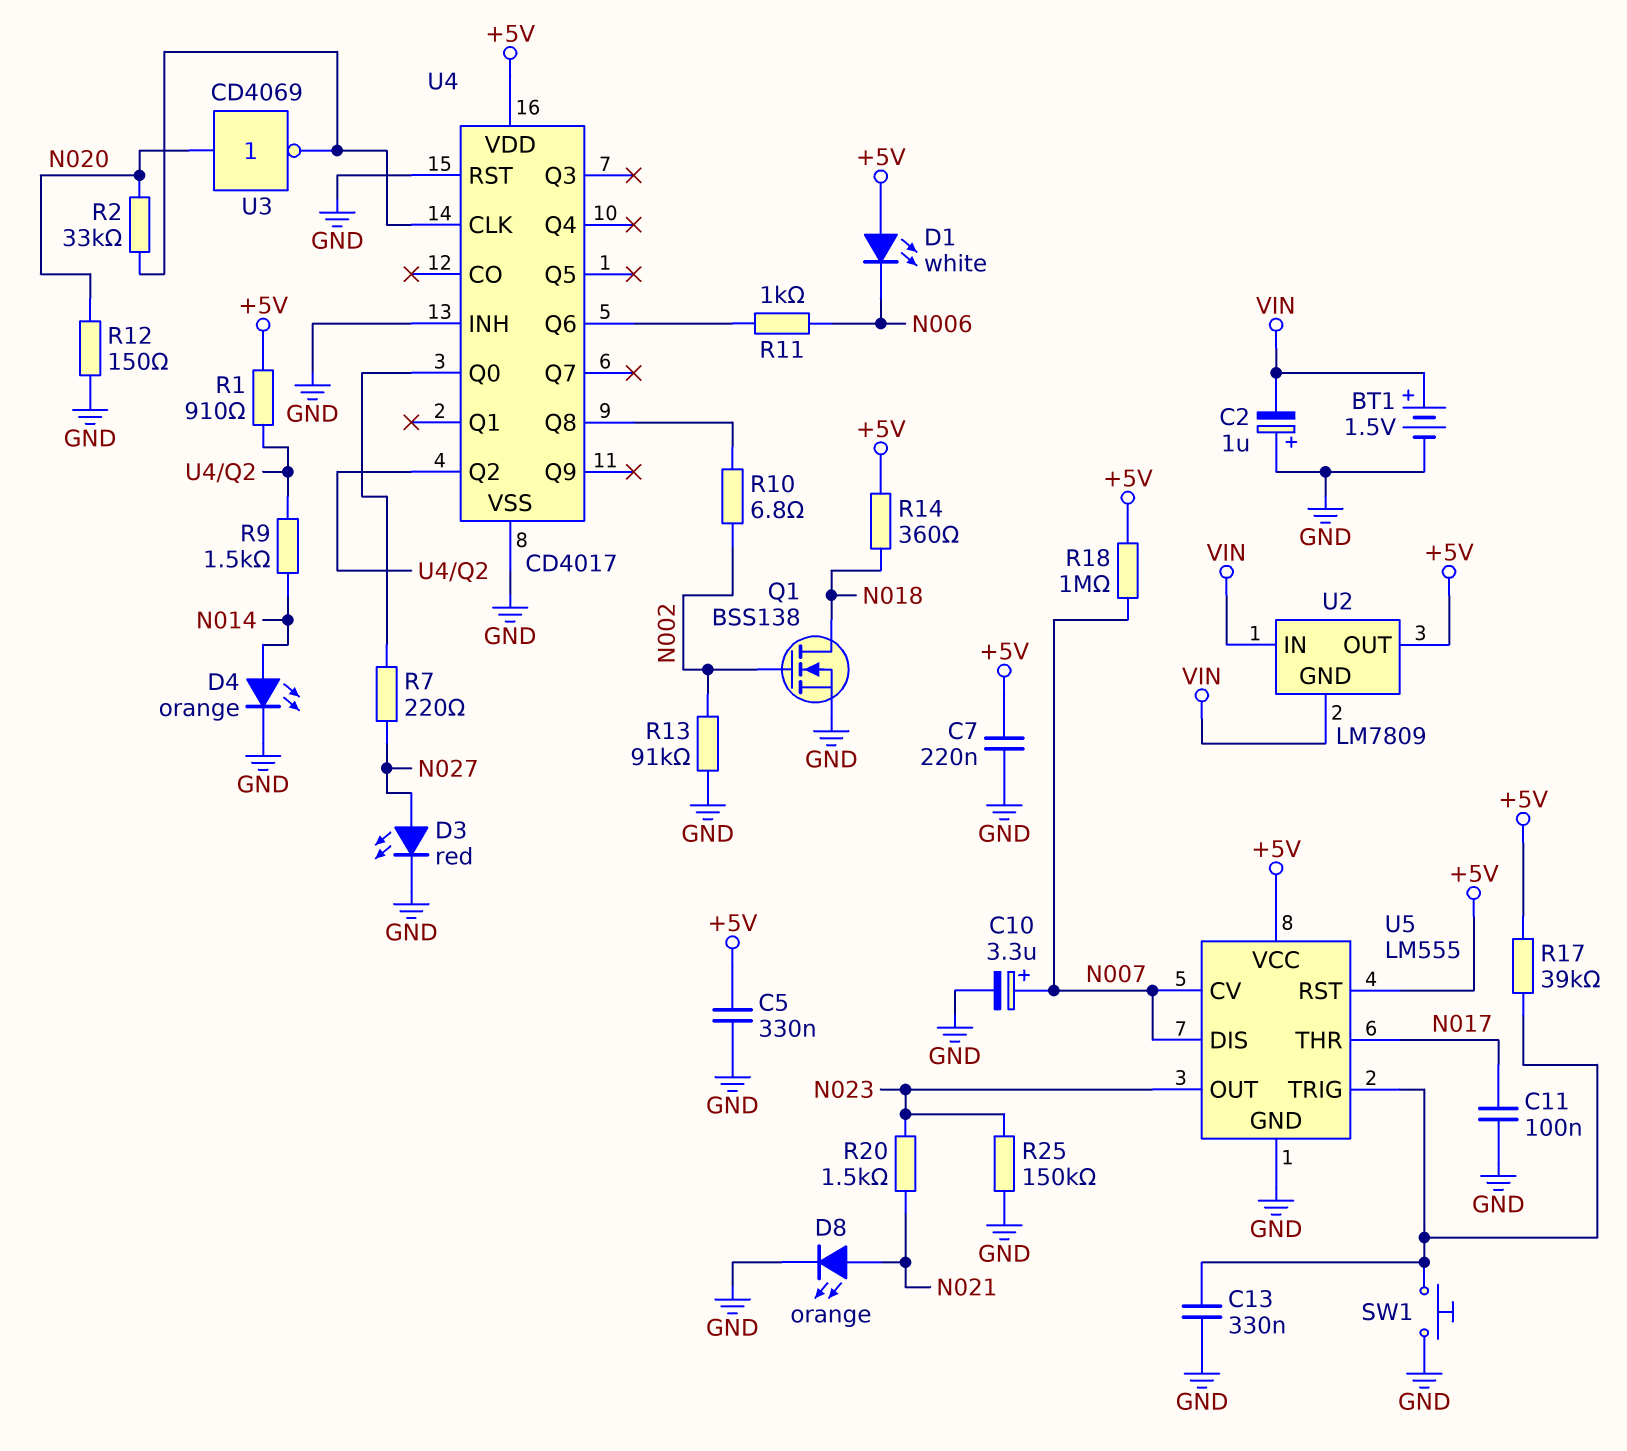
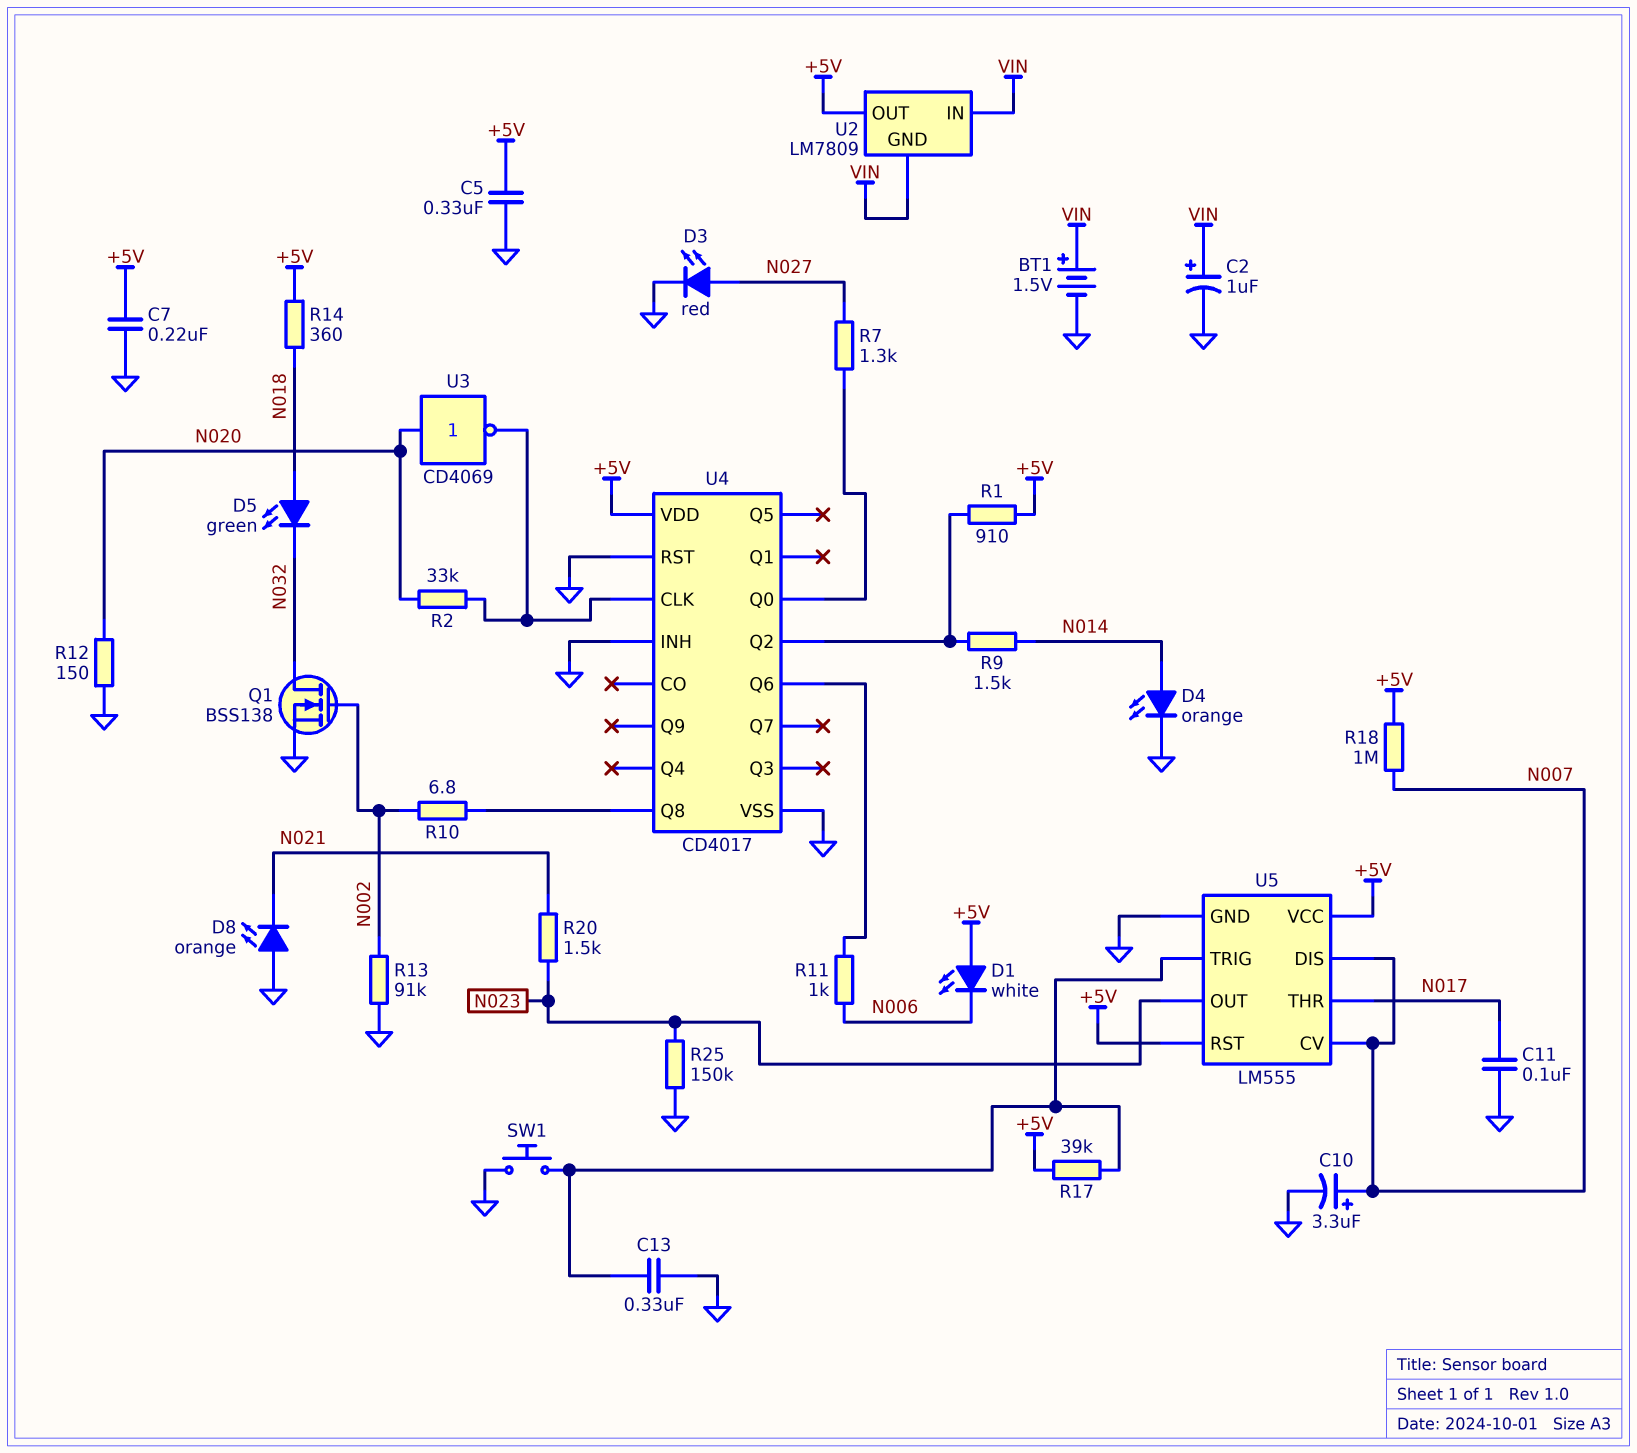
C2: 1uF (plus GND, minus VIN) -> 1uF (plus VIN, minus GND)
D5: none -> LED green (A N018, K N032)
D8: LED orange (A N021, K GND) -> LED orange (A GND, K N021)
Q1: NMOS BSS138 (G N002, D N018, S GND) -> NMOS BSS138 (G N002, D N032, S GND)
R7: 220 (N027, U4/Q0) -> 1.3k (N027, U4/Q0)

